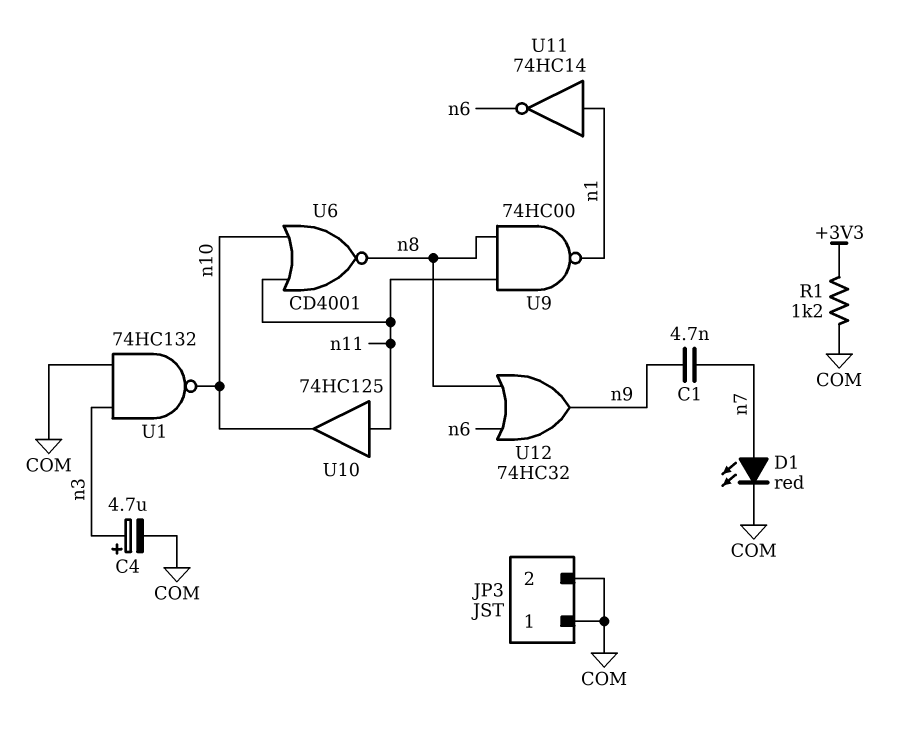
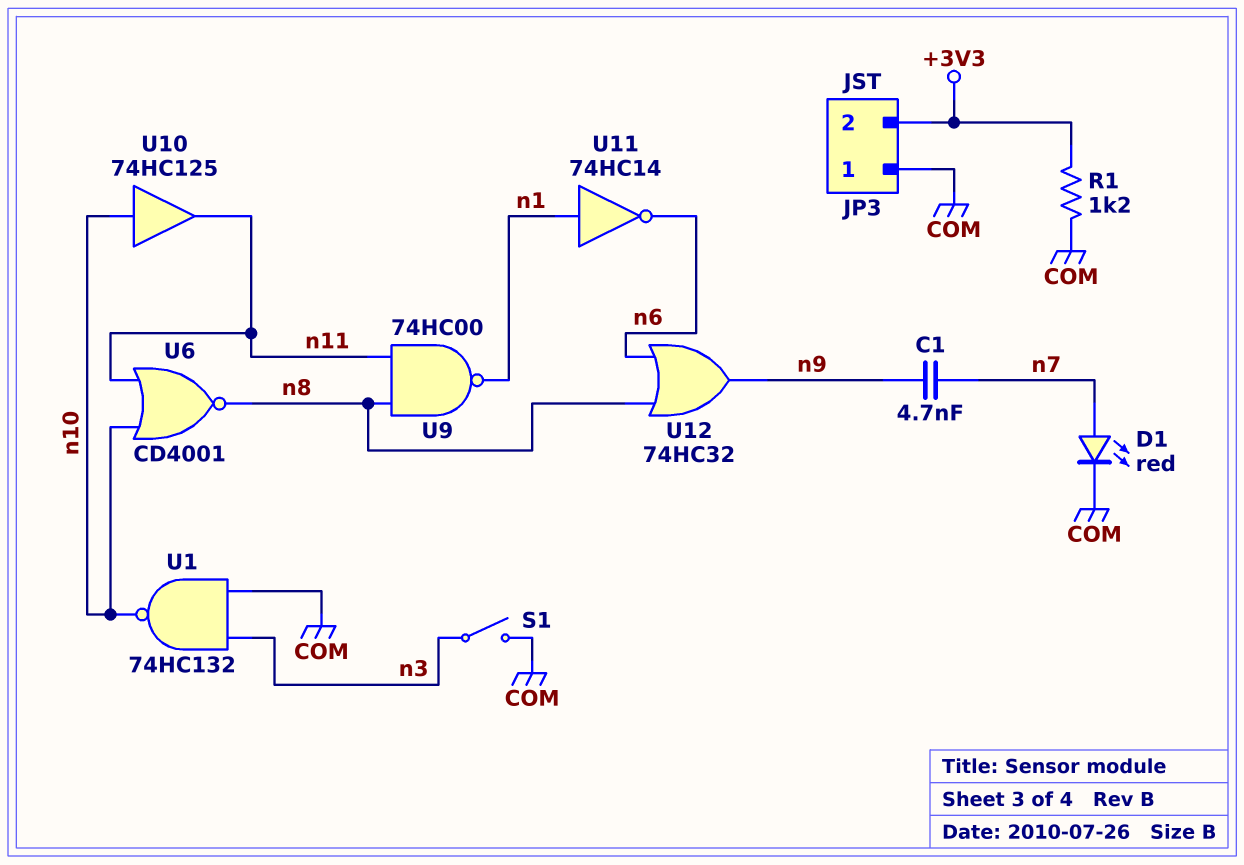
C4: 4.7uF (plus n3, minus COM) -> none
JP3 pin 2: COM -> +3V3
S1: none -> switch (COM, n3)
U10: buffer 74HC125 (in n11, out n10) -> buffer 74HC125 (in n10, out n11)

